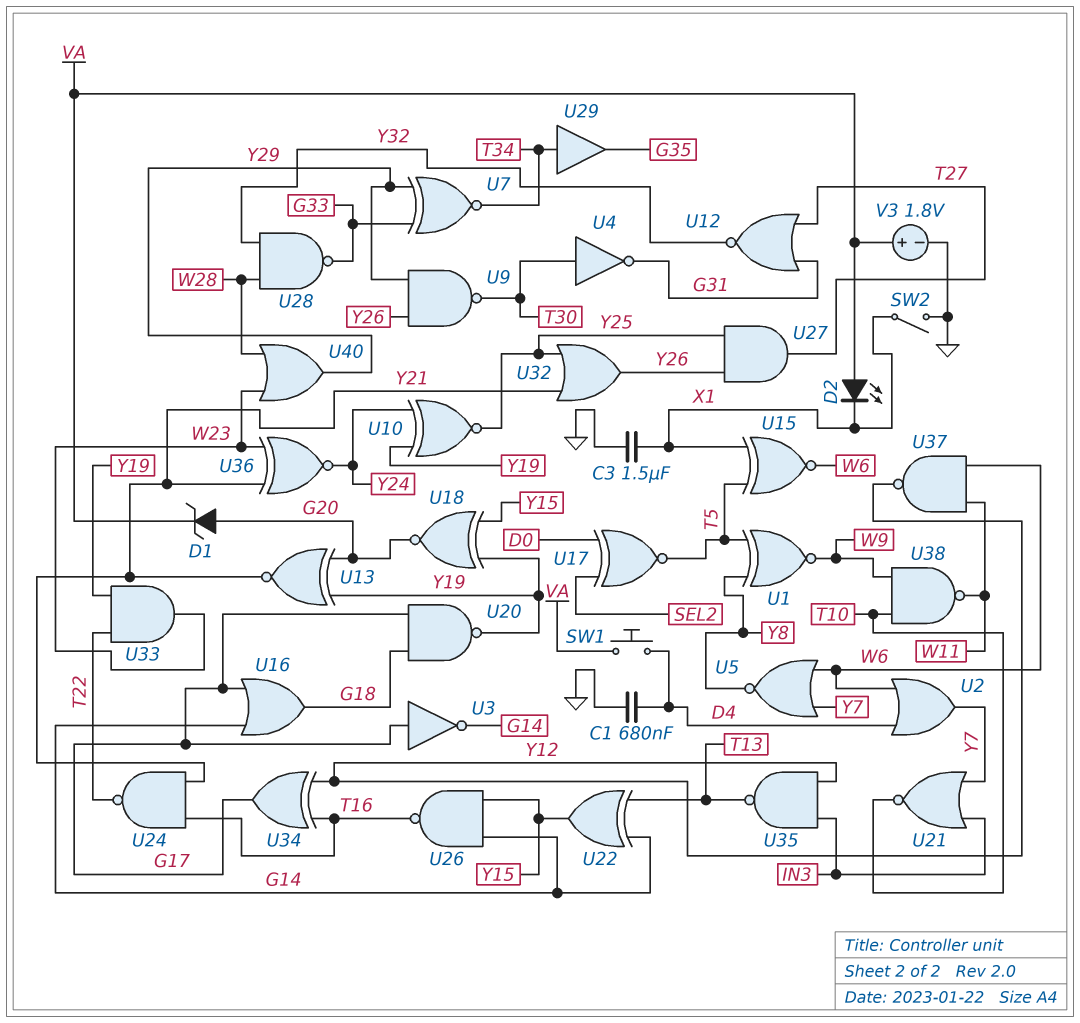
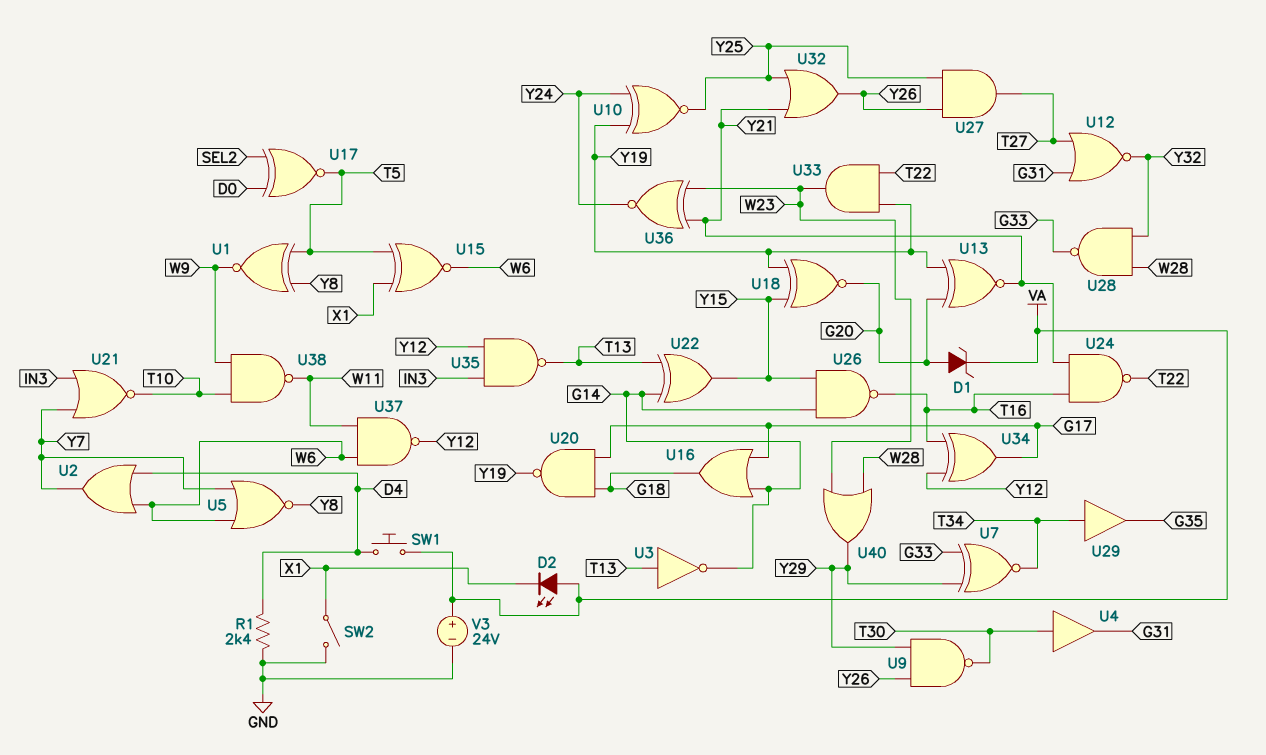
C1: 680nF (D4, GND) -> none
C3: 1.5uF (GND, X1) -> none
R1: none -> 2.4k (D4, GND)
U3: NOT (in G17, out G14) -> NOT (in T13, out G14)
U4: NOT (in T30, out G31) -> buffer (in T30, out G31)
V3: 1.8V (plus VA, minus GND) -> 24V (plus VA, minus GND)

